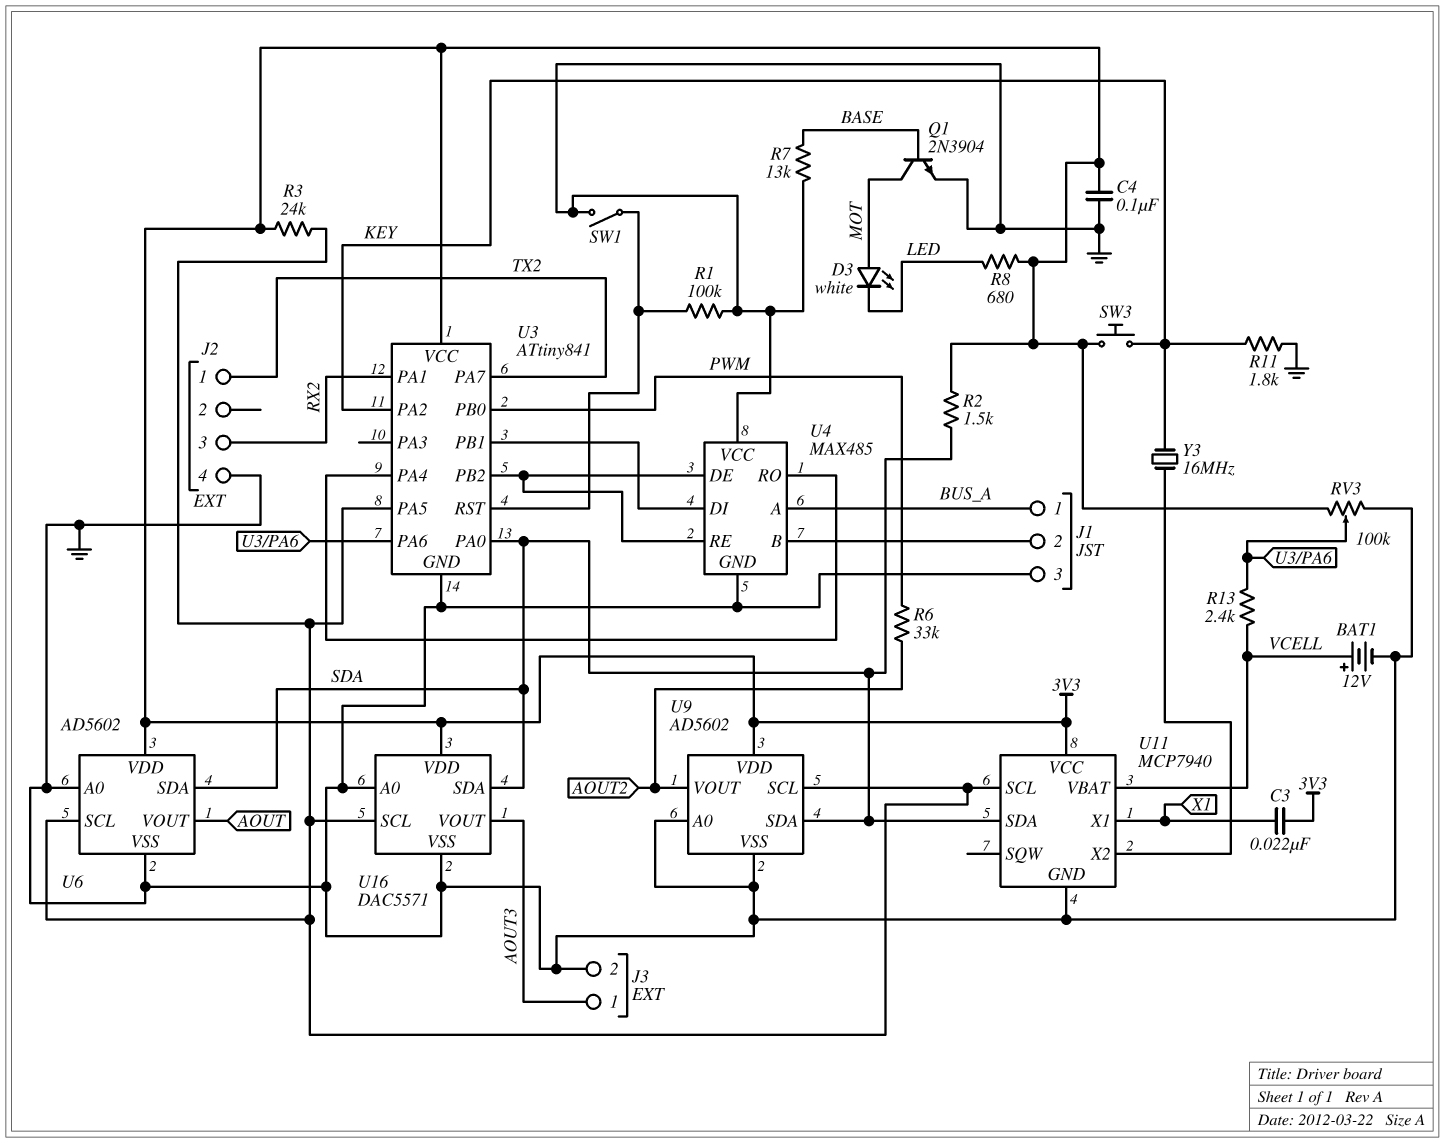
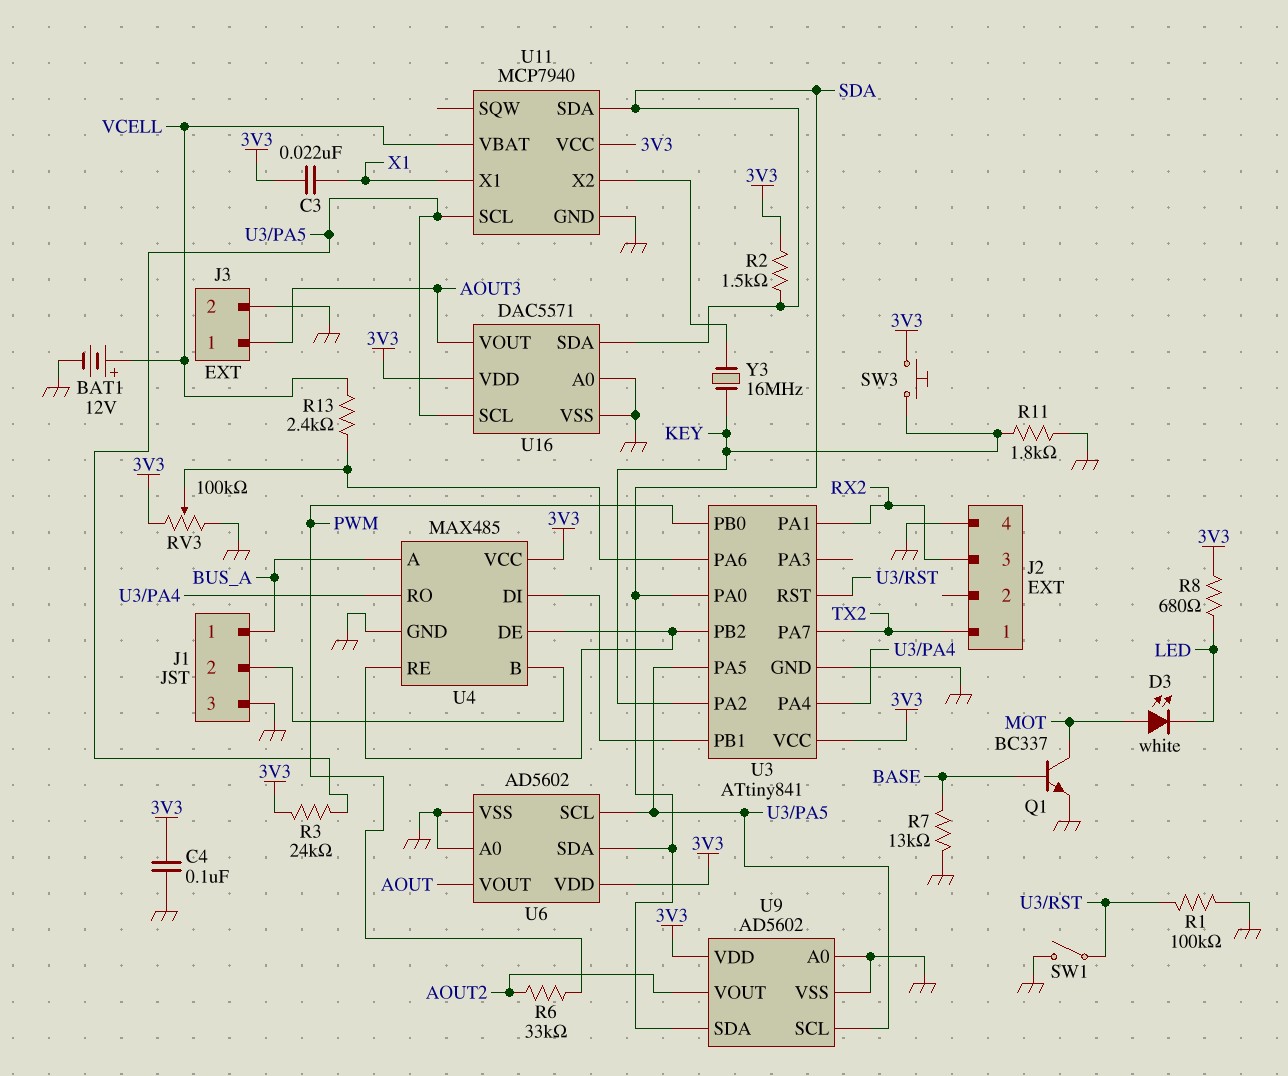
Q1: NPN 2N3904 (B BASE, C MOT, E GND) -> NPN BC337 (B BASE, C MOT, E GND)
U4 pin VCC: GND -> 3V3

